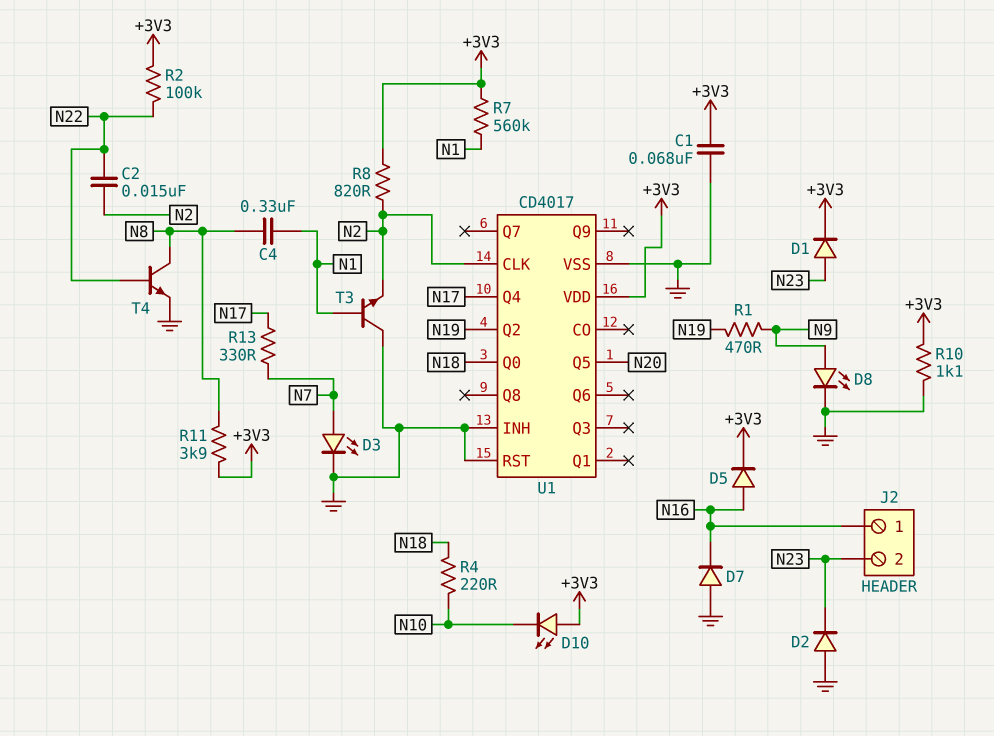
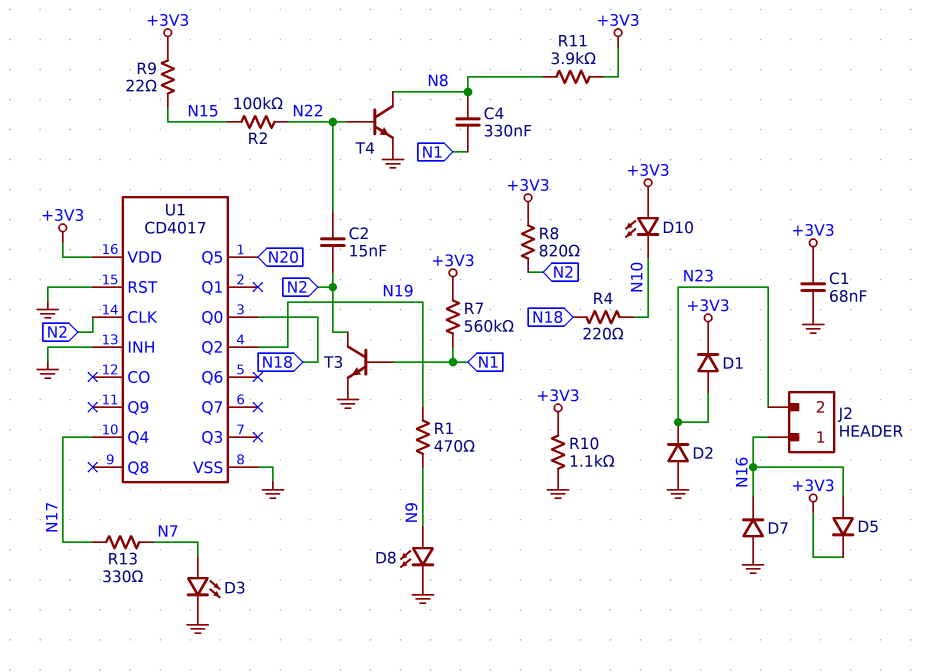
R2: 100k (+3V3, N22) -> 100k (N15, N22)
R9: none -> 22 (+3V3, N15)
T3: NPN (B N1, C GND, E N2) -> NPN (B N1, C N2, E GND)

